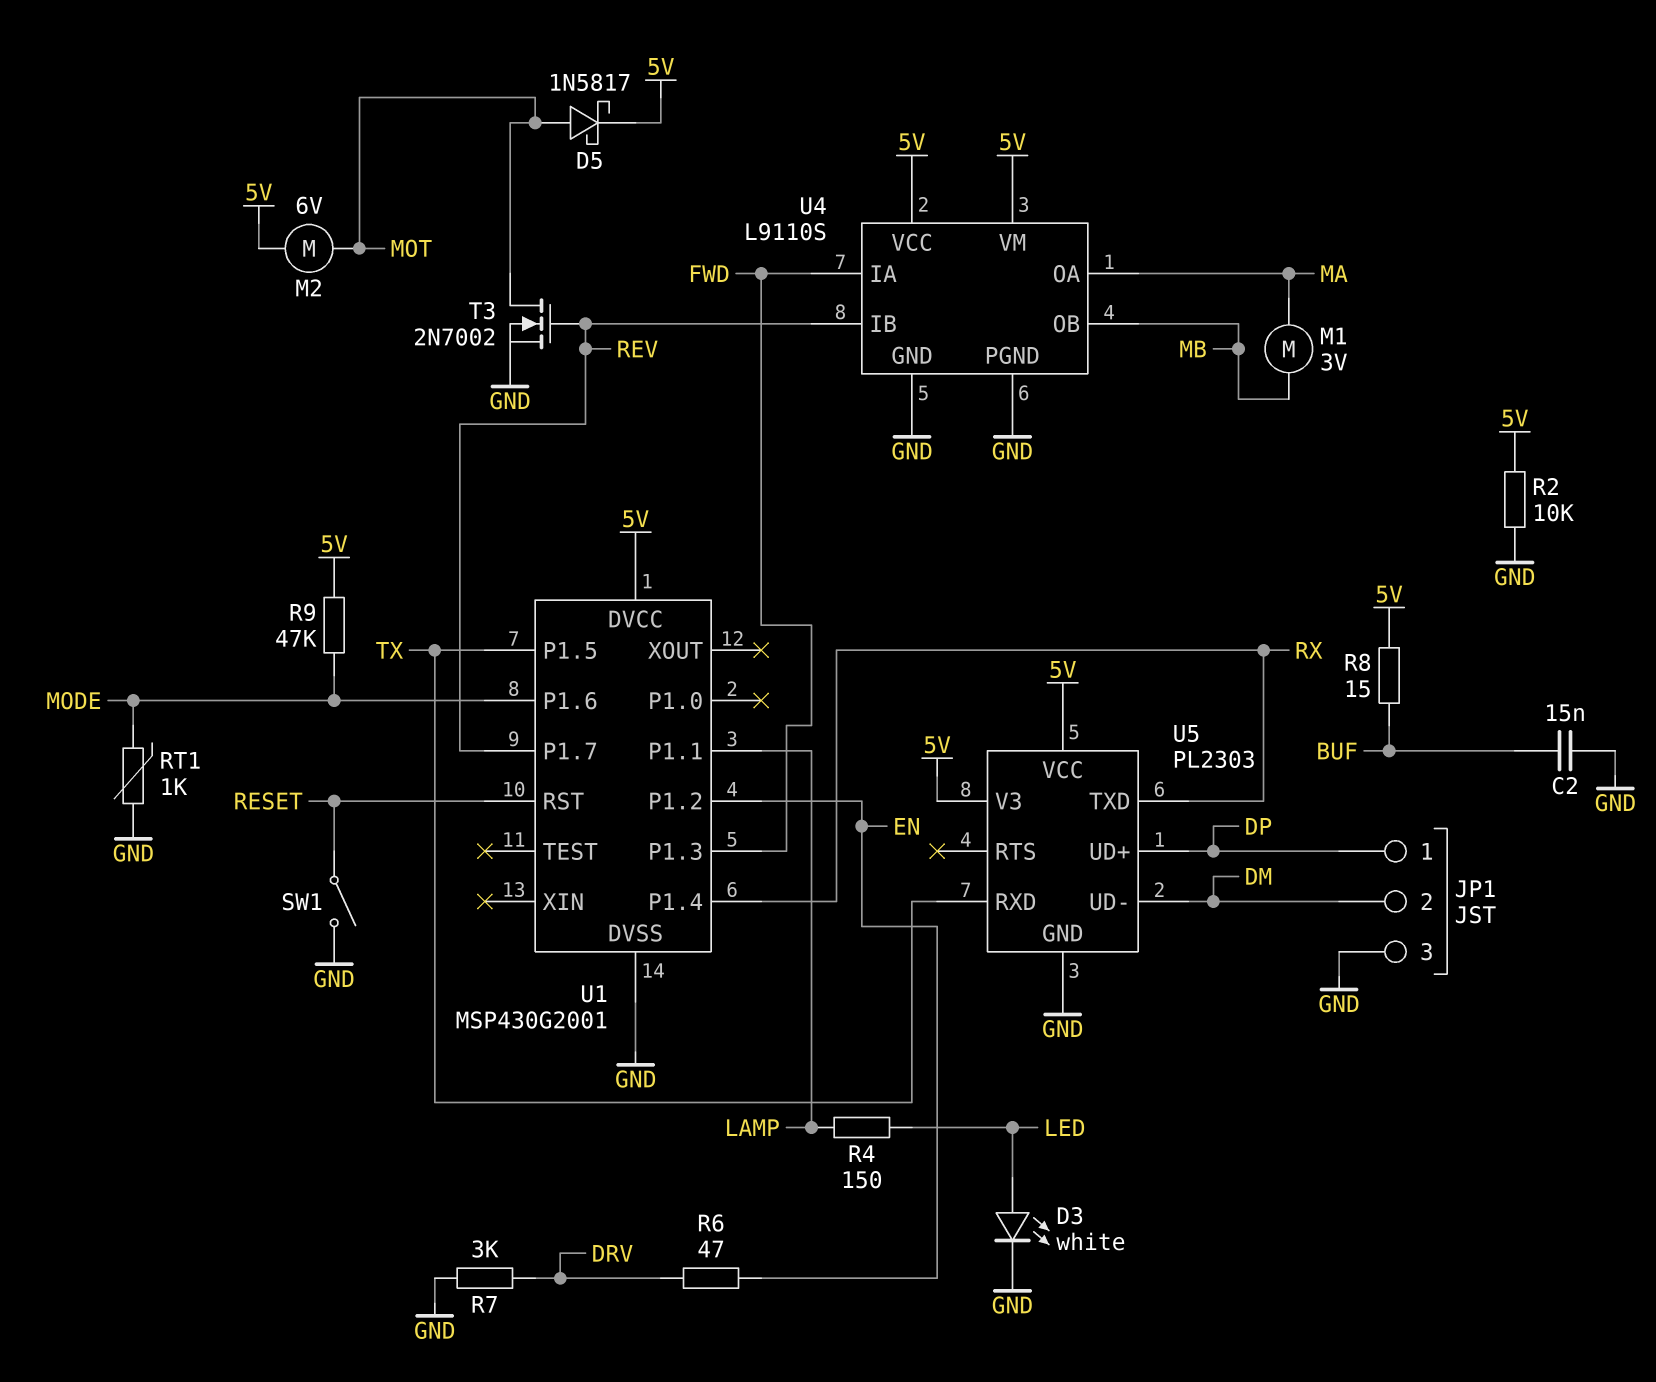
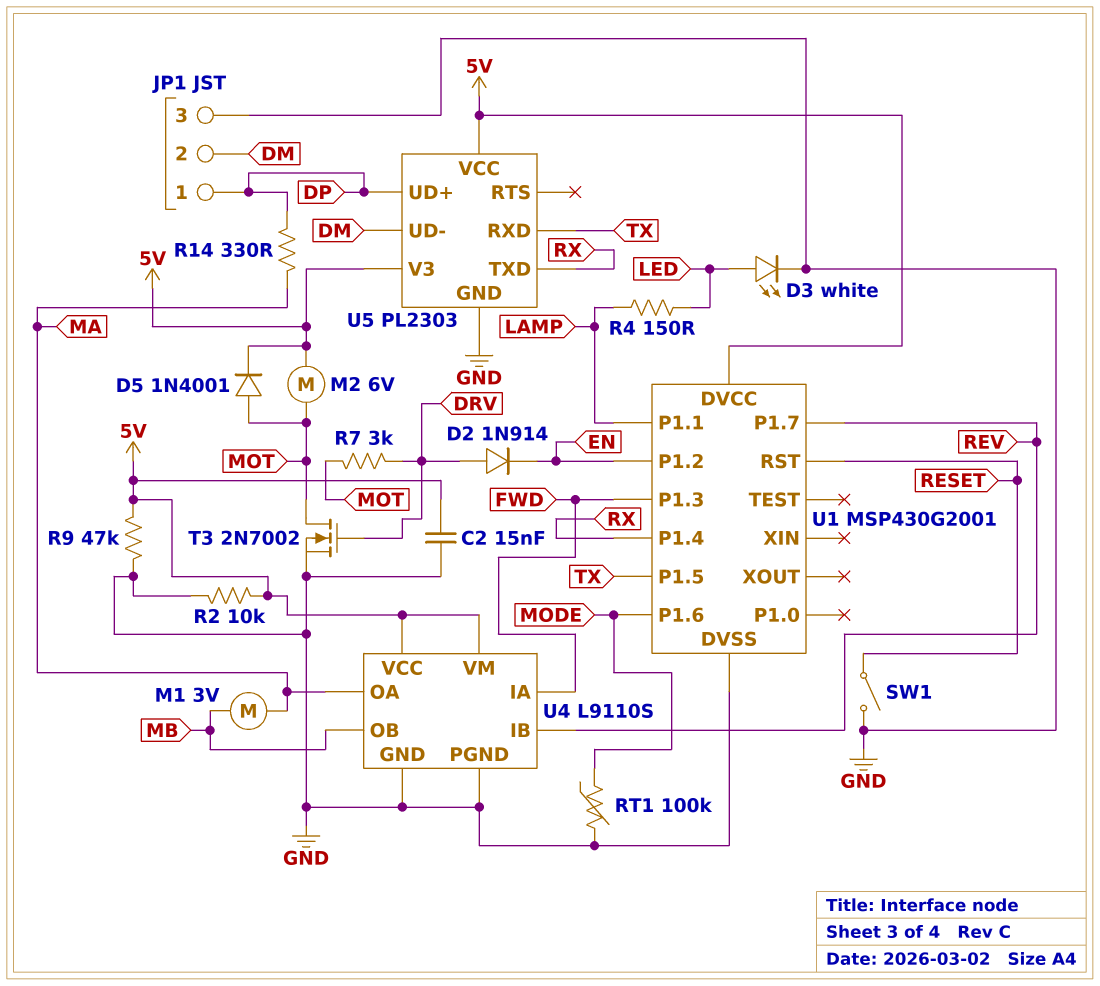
C2: 15nF (BUF, GND) -> 15nF (5V, GND)
D2: none -> diode 1N914 (A DRV, K EN)
D5: schottky 1N5817 (A MOT, K 5V) -> diode 1N4001 (A MOT, K 5V)
R6: 47 (DRV, EN) -> none
R7: 3k (DRV, GND) -> 3k (DRV, MOT)
R8: 15 (5V, BUF) -> none
R9: 47k (5V, MODE) -> 47k (5V, GND)
R14: none -> 330 (DP, MA)
RT1: 1k (GND, MODE) -> 100k (GND, MODE)
T3: NMOS 2N7002 (G REV, D MOT, S GND) -> NMOS 2N7002 (G DRV, D MOT, S GND)

